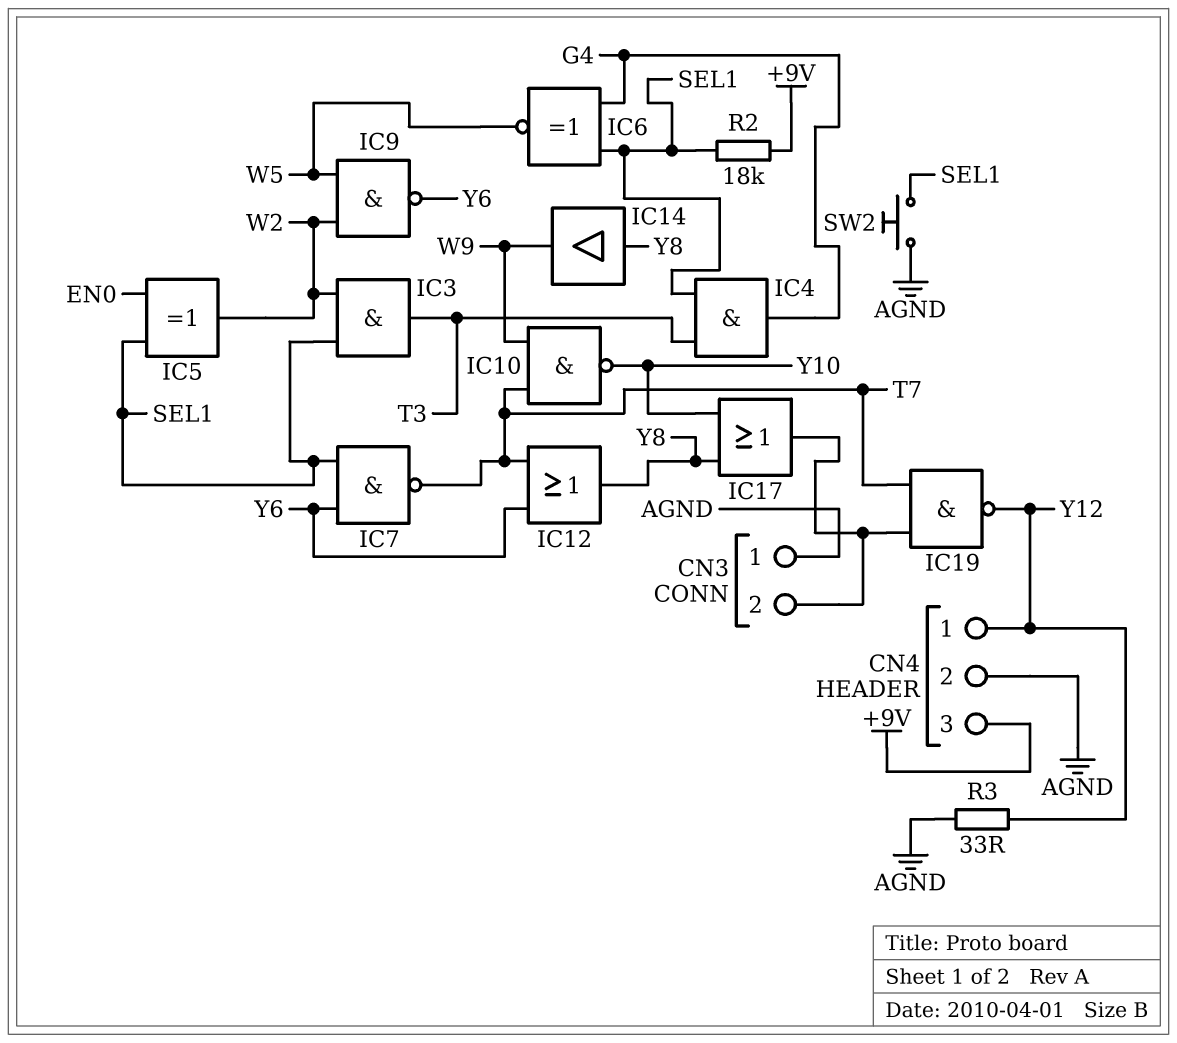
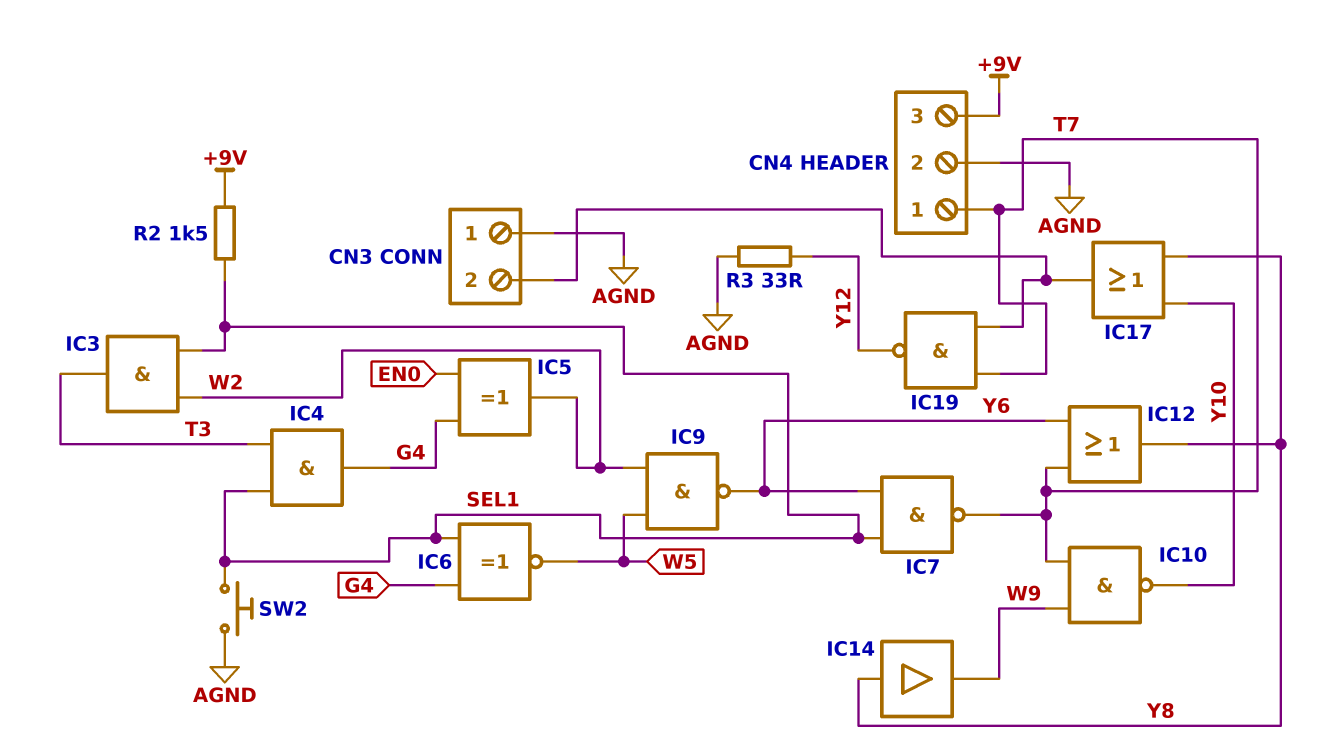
CN4 pin 1: Y12 -> T7
IC5: XOR (in EN0, in SEL1, out W2) -> XOR (in EN0, in G4, out W2)
R2: 18k (+9V, SEL1) -> 1.5k (+9V, SEL1)

